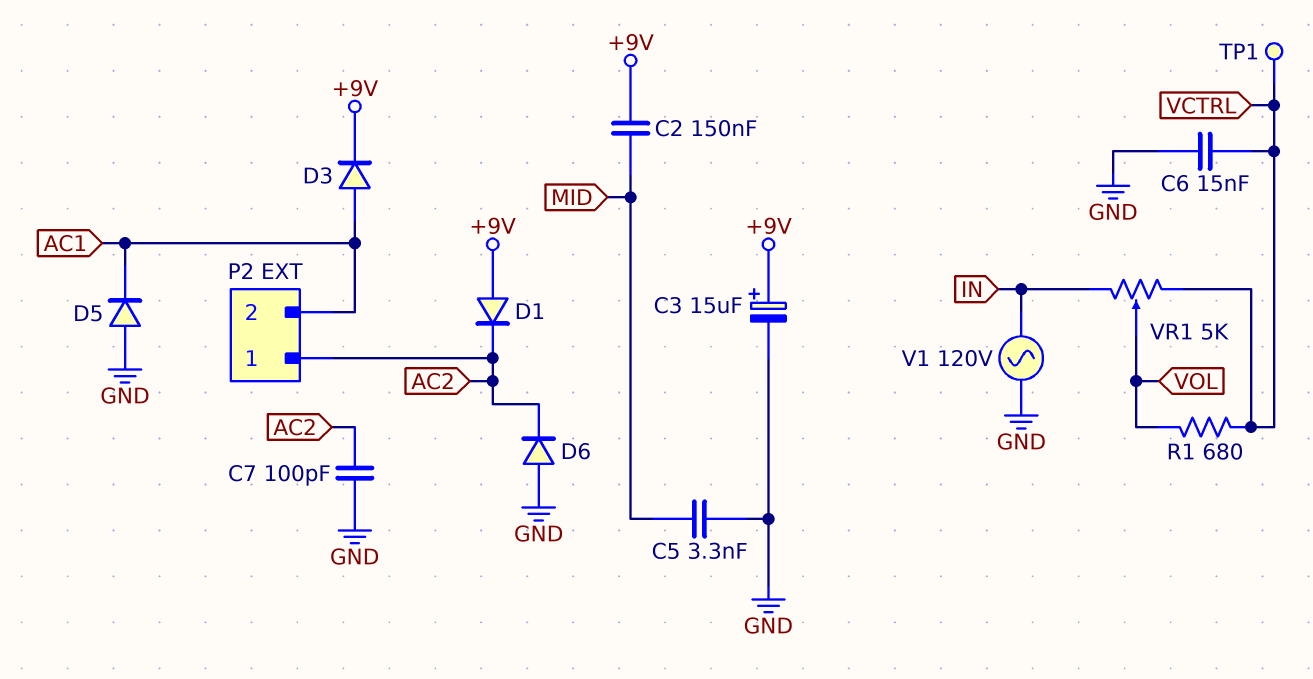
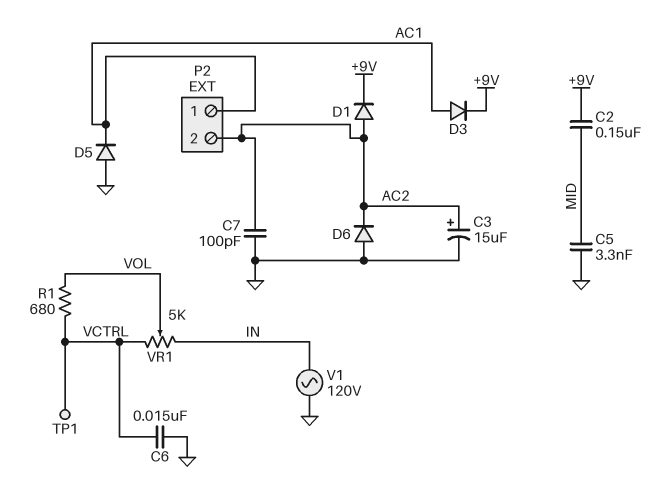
C3: 15uF (plus +9V, minus GND) -> 15uF (plus AC2, minus GND)
D1: diode (A +9V, K AC2) -> diode (A AC2, K +9V)
P2 pin 1: AC2 -> AC1
P2 pin 2: AC1 -> AC2

